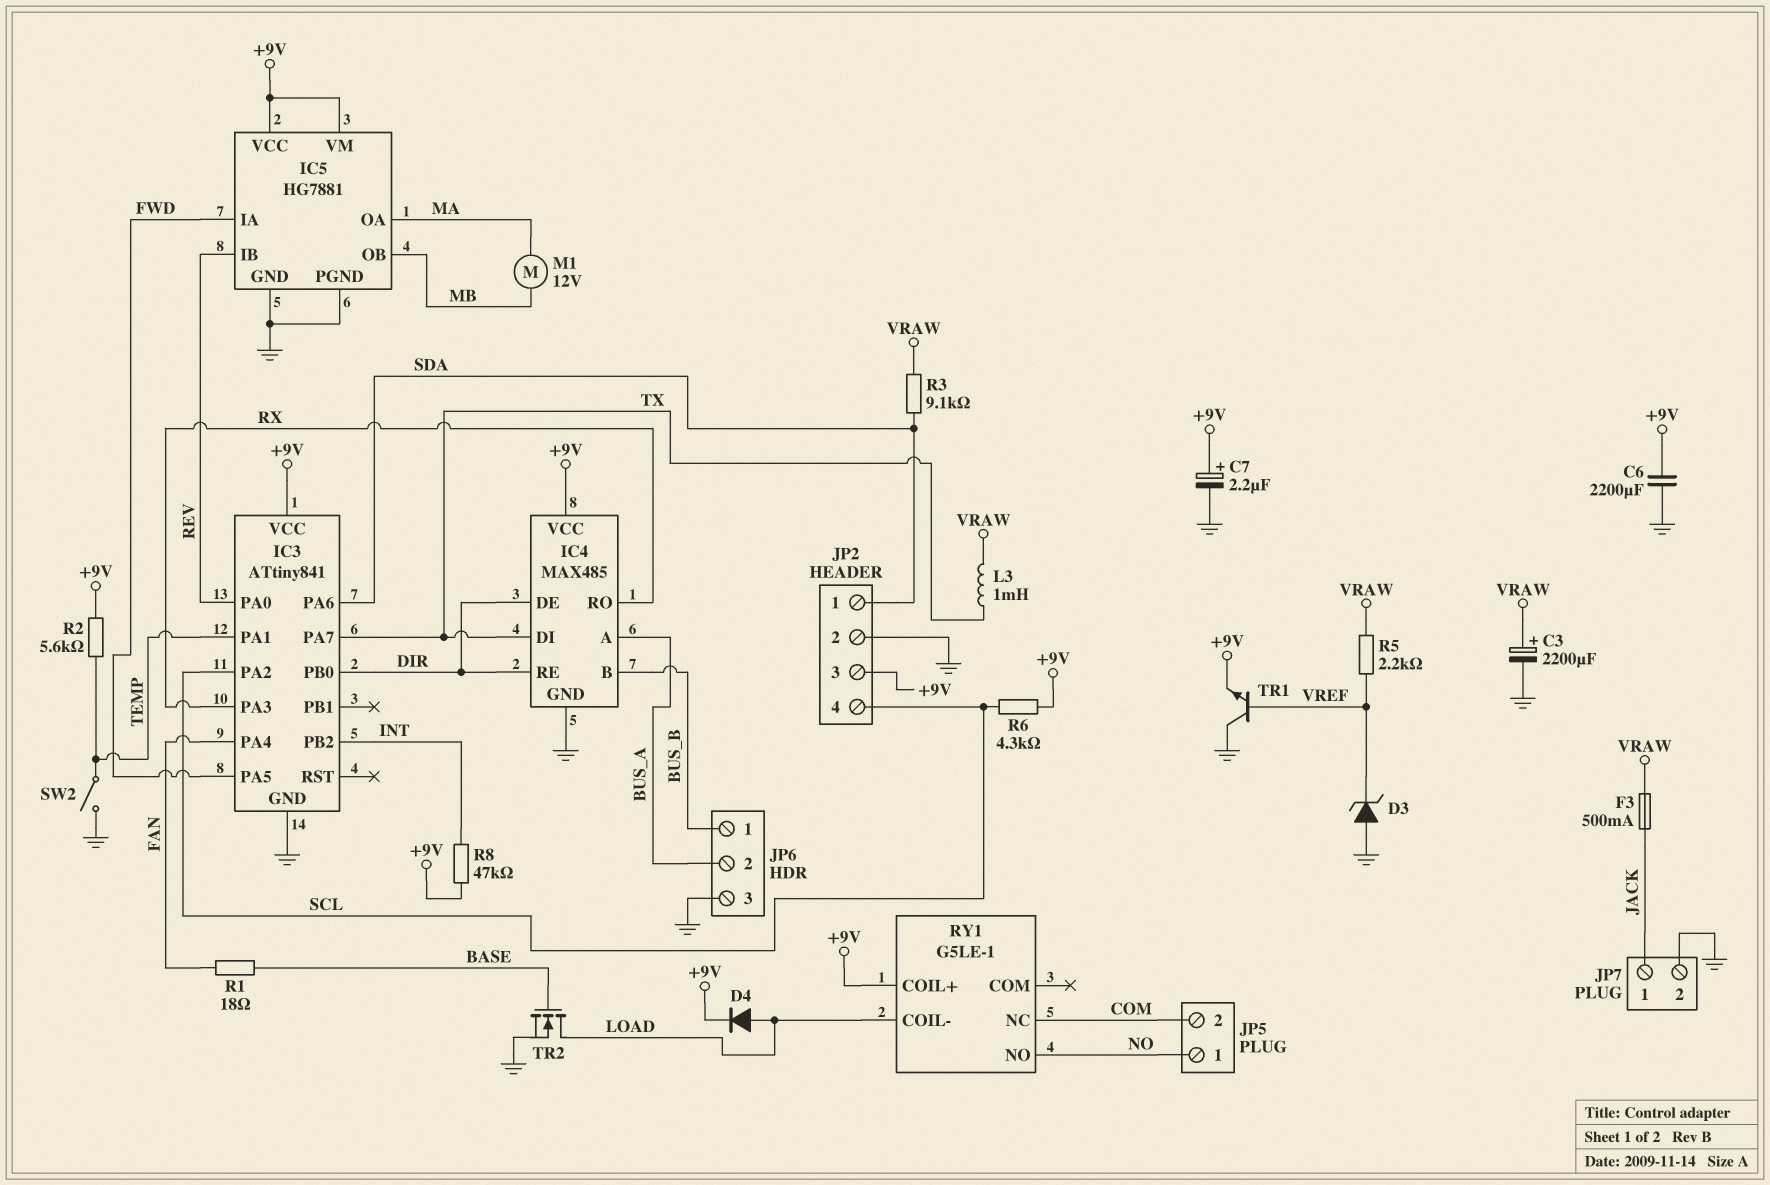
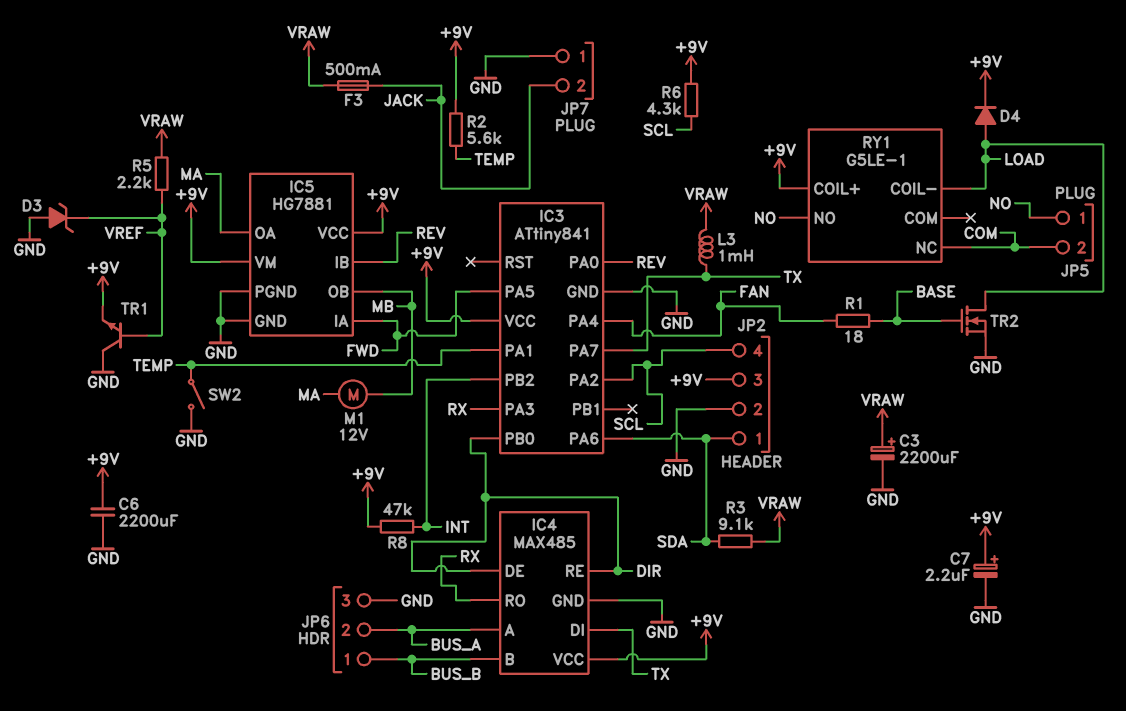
JP7 pin 1: JACK -> GND
JP7 pin 2: GND -> JACK

